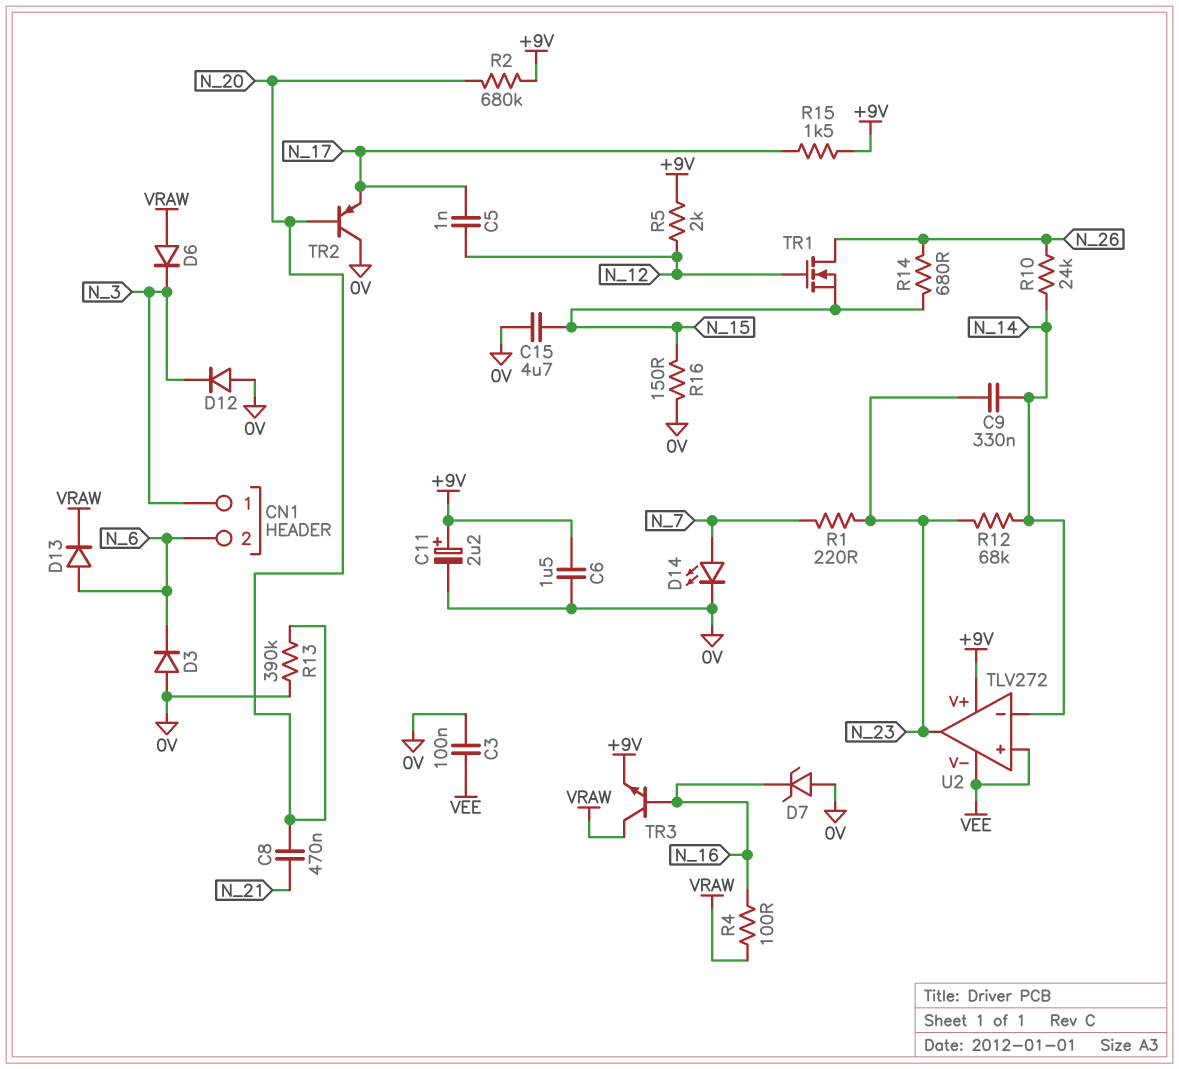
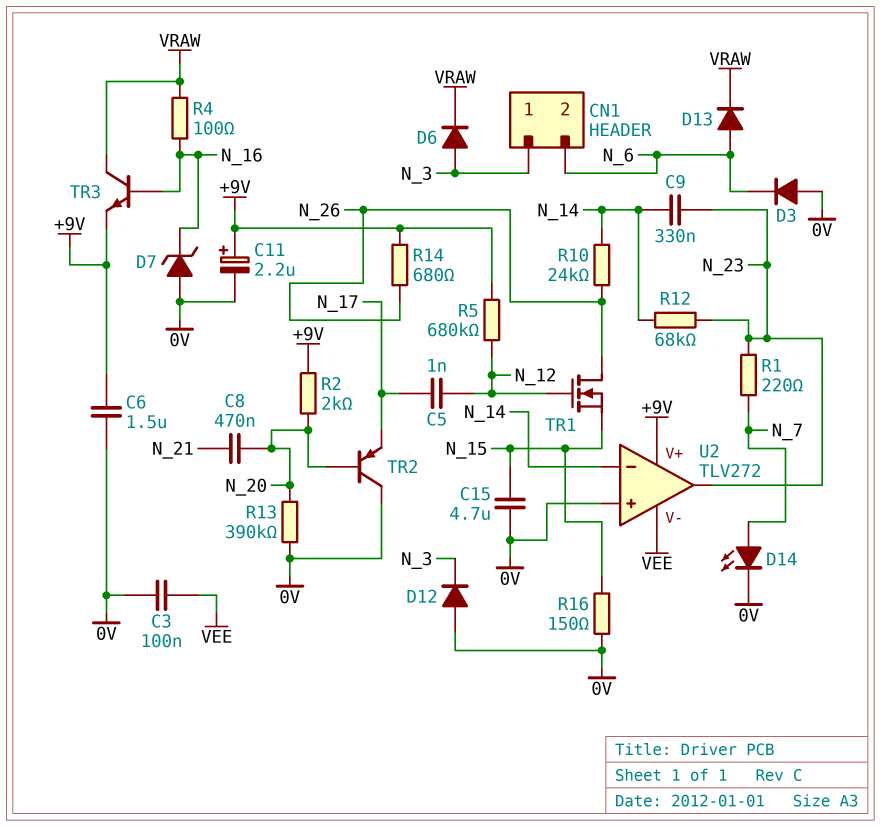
D6: diode (A VRAW, K N_3) -> diode (A N_3, K VRAW)
R2: 680k (+9V, N_20) -> 2k (+9V, N_20)
R5: 2k (+9V, N_12) -> 680k (+9V, N_12)
R14: 680 (N_15, N_26) -> 680 (+9V, N_26)
R15: 1.5k (+9V, N_17) -> none
U2 pin in+: VEE -> 0V

